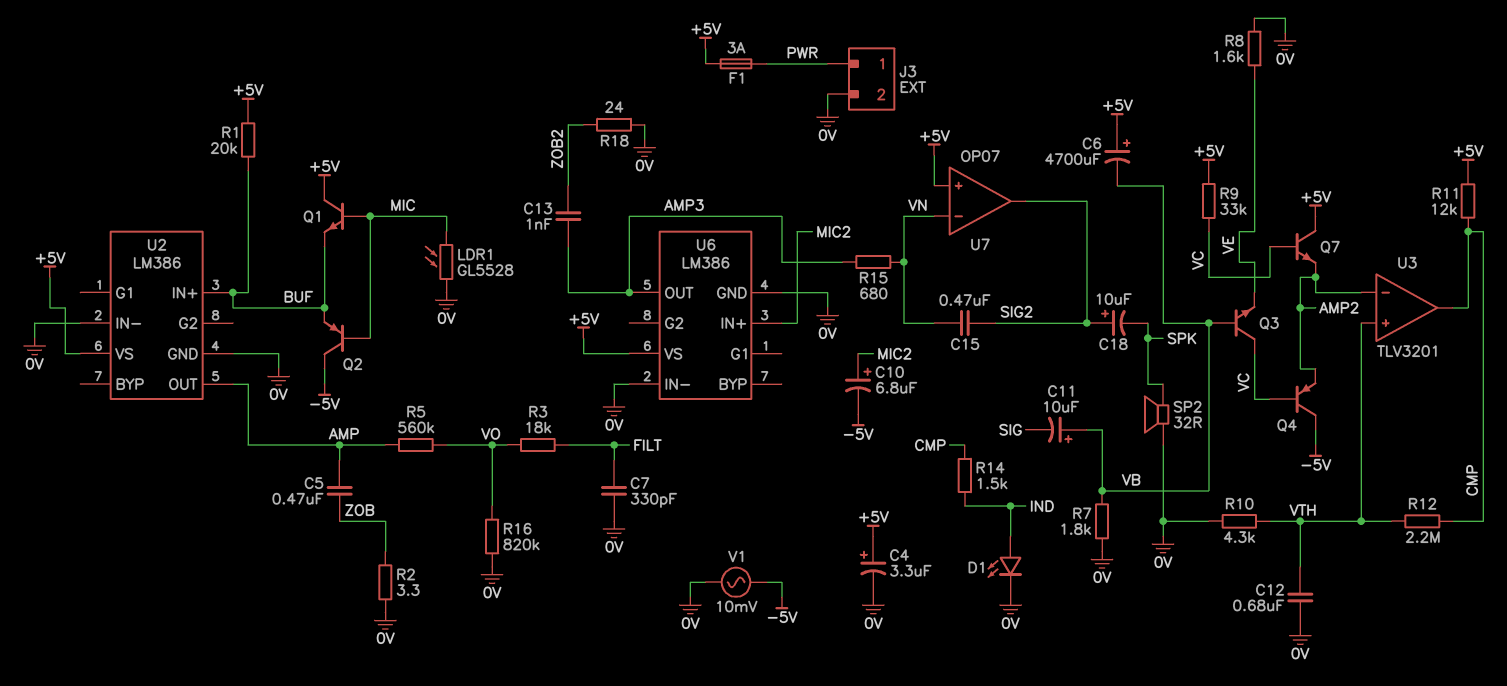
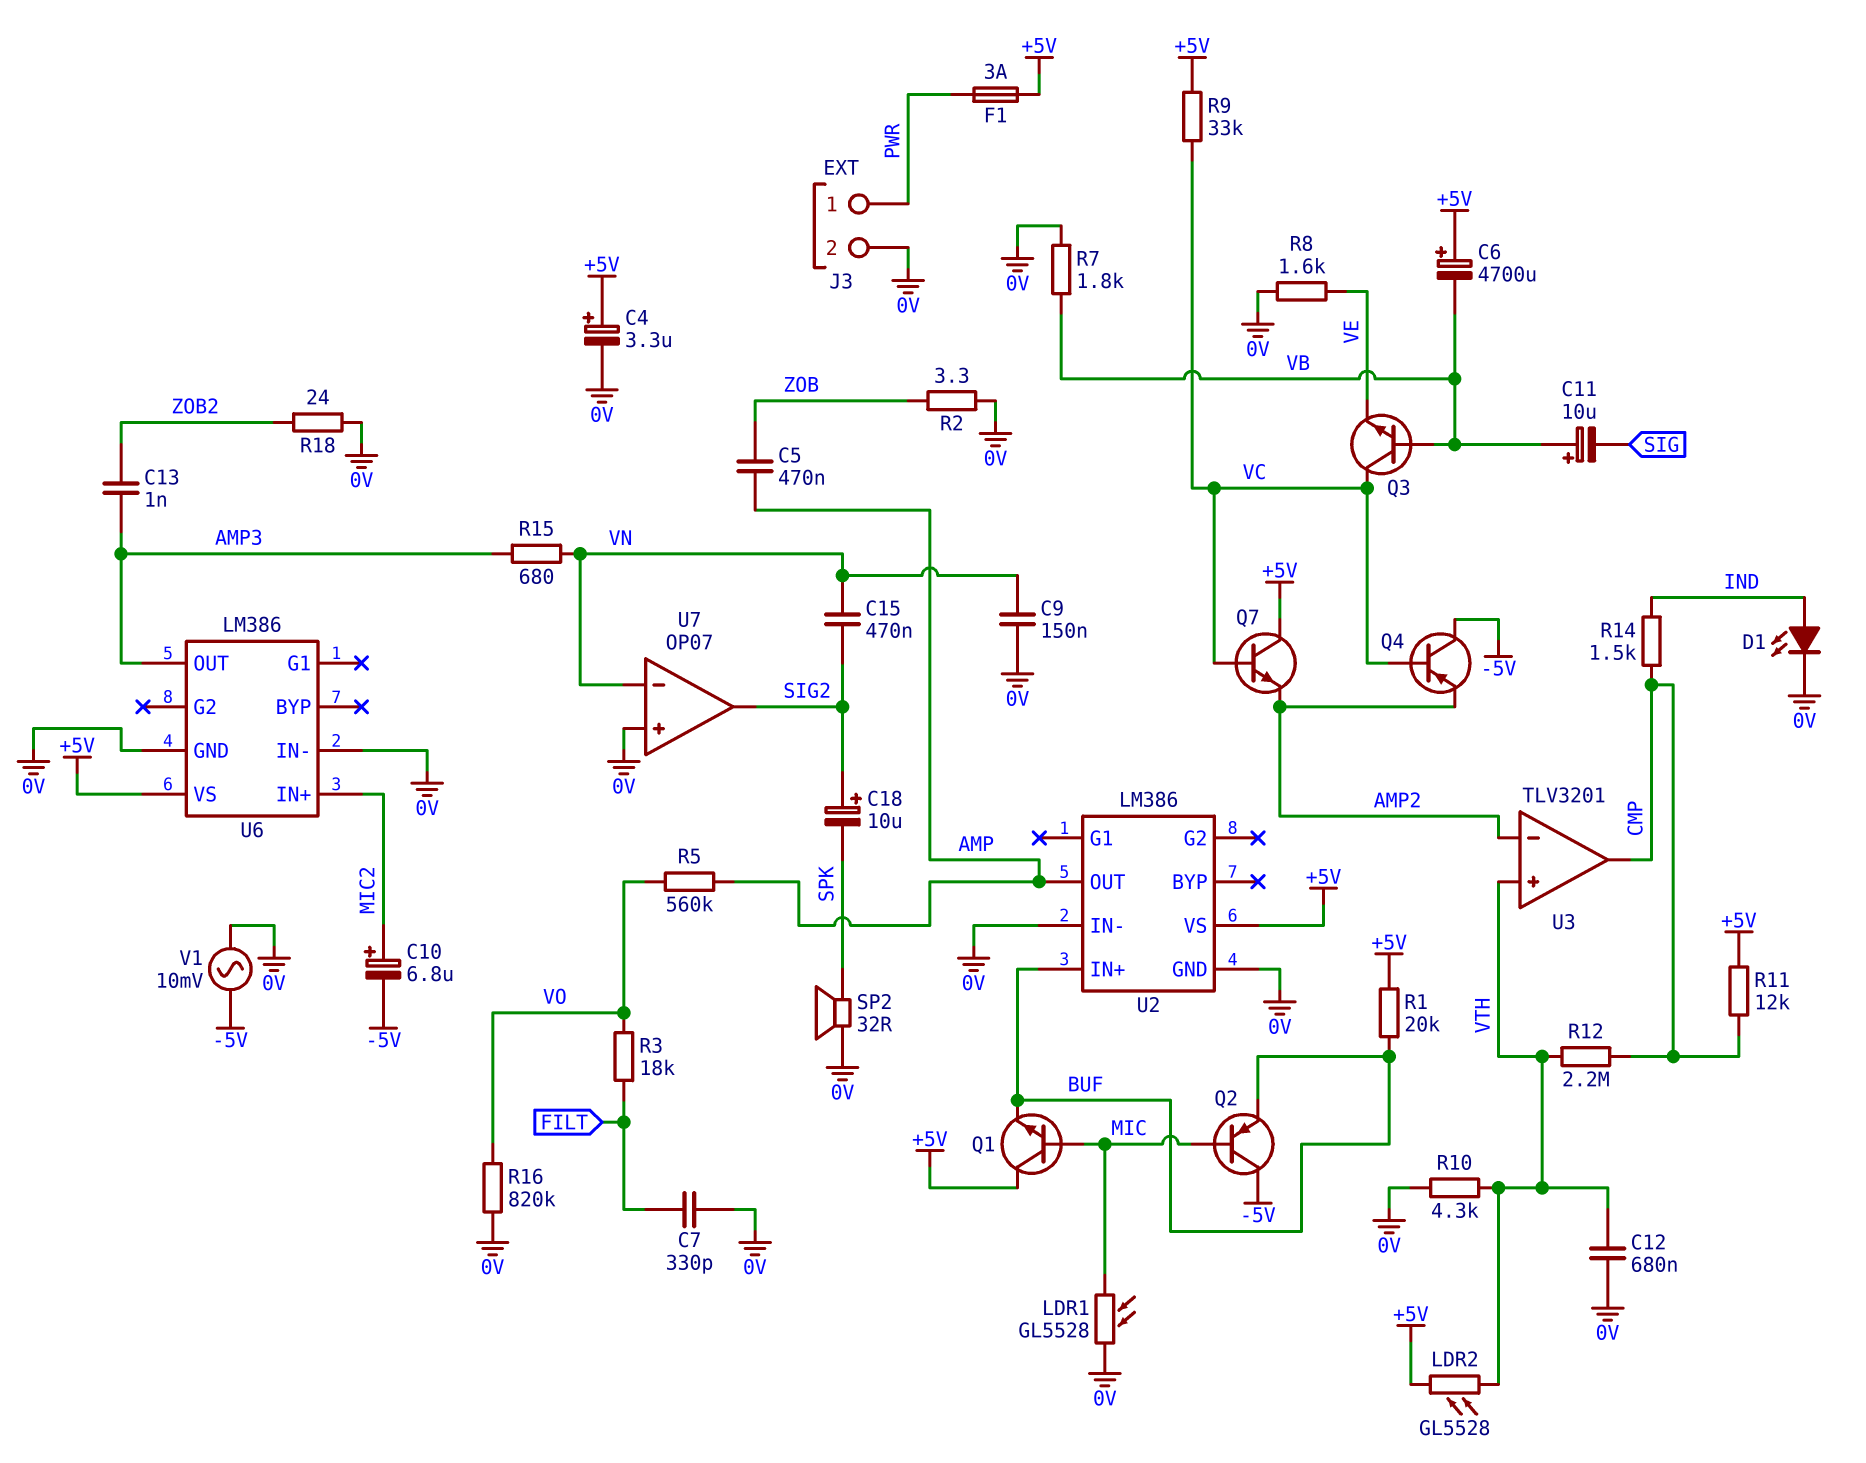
C9: none -> 150nF (0V, VN)
LDR2: none -> GL5528 (+5V, VTH)
U7 pin in+: +5V -> 0V

